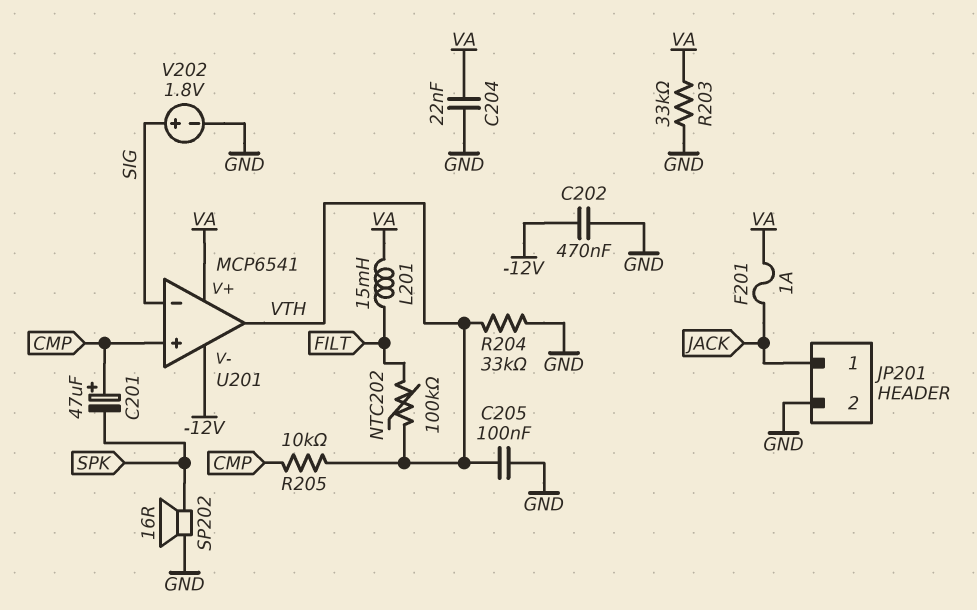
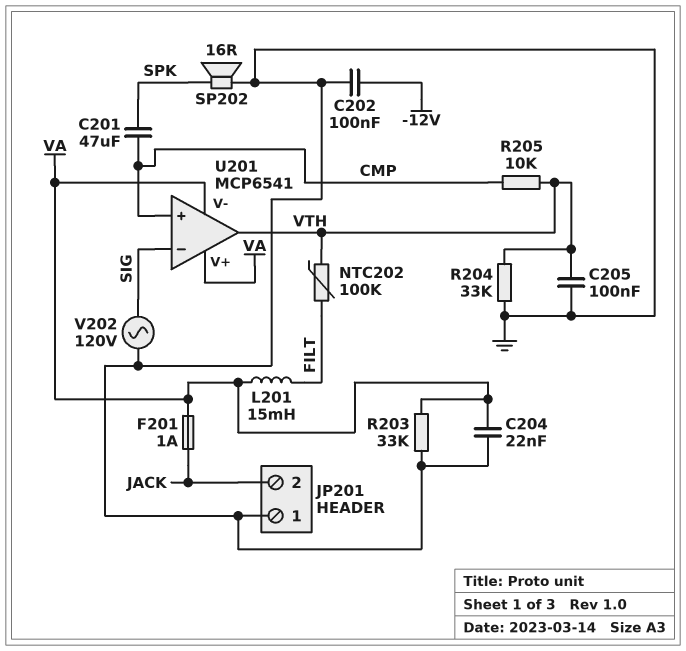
C201: 47uF (plus CMP, minus SPK) -> 47uF (CMP, SPK)
C202: 470nF (-12V, GND) -> 100nF (-12V, GND)
JP201 pin 1: JACK -> GND
JP201 pin 2: GND -> JACK
U201 pin V-: -12V -> VA
V202: 1.8V (plus SIG, minus GND) -> AC 120V (GND, SIG)

